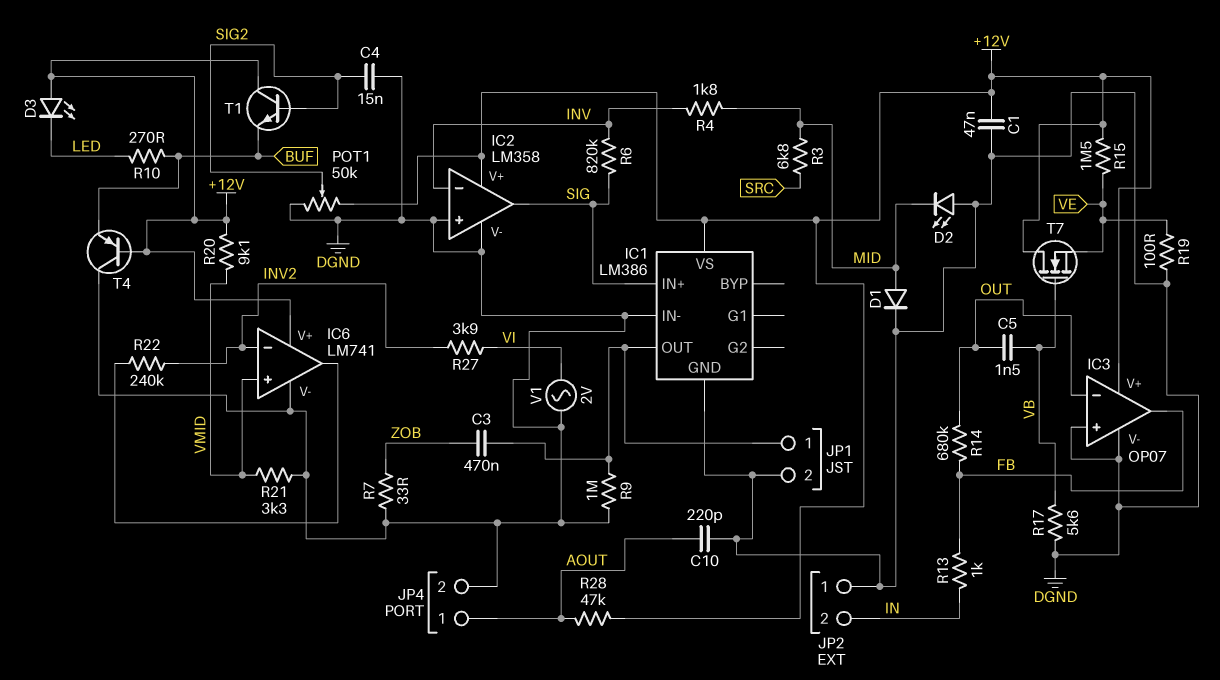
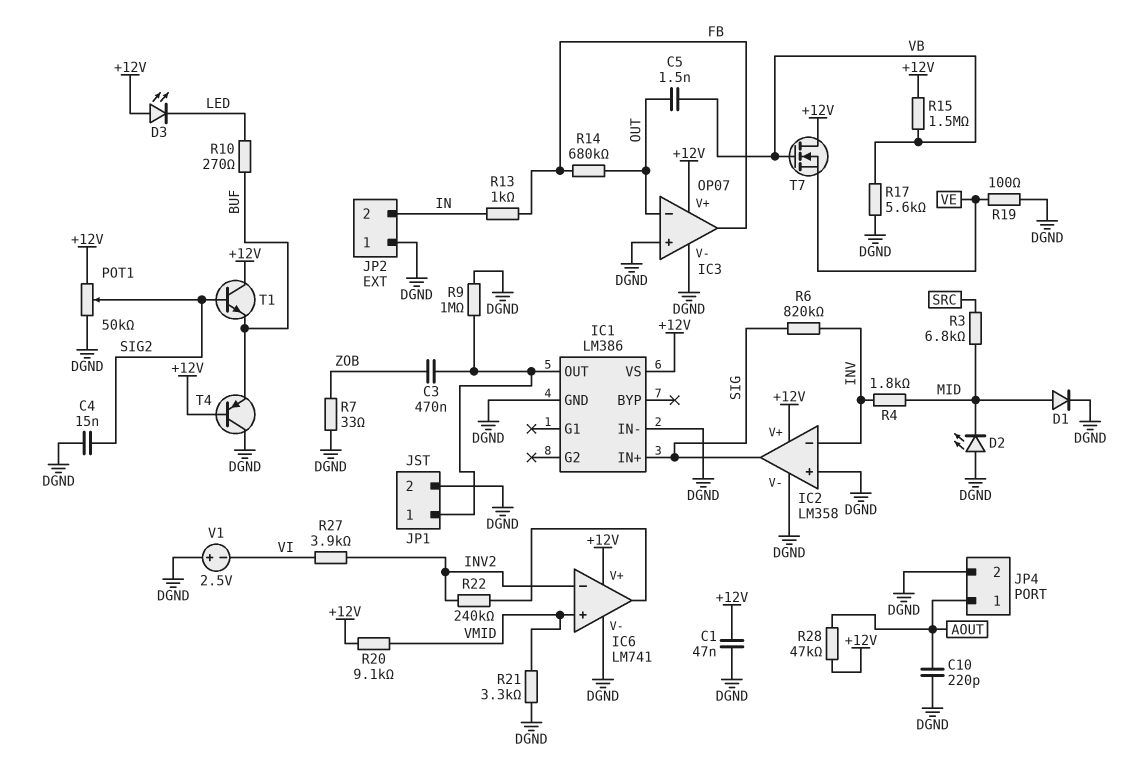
R15: 1.5M (+12V, VE) -> 1.5M (+12V, VB)
V1: AC 2V (DGND, VI) -> 2.5V (plus DGND, minus VI)

